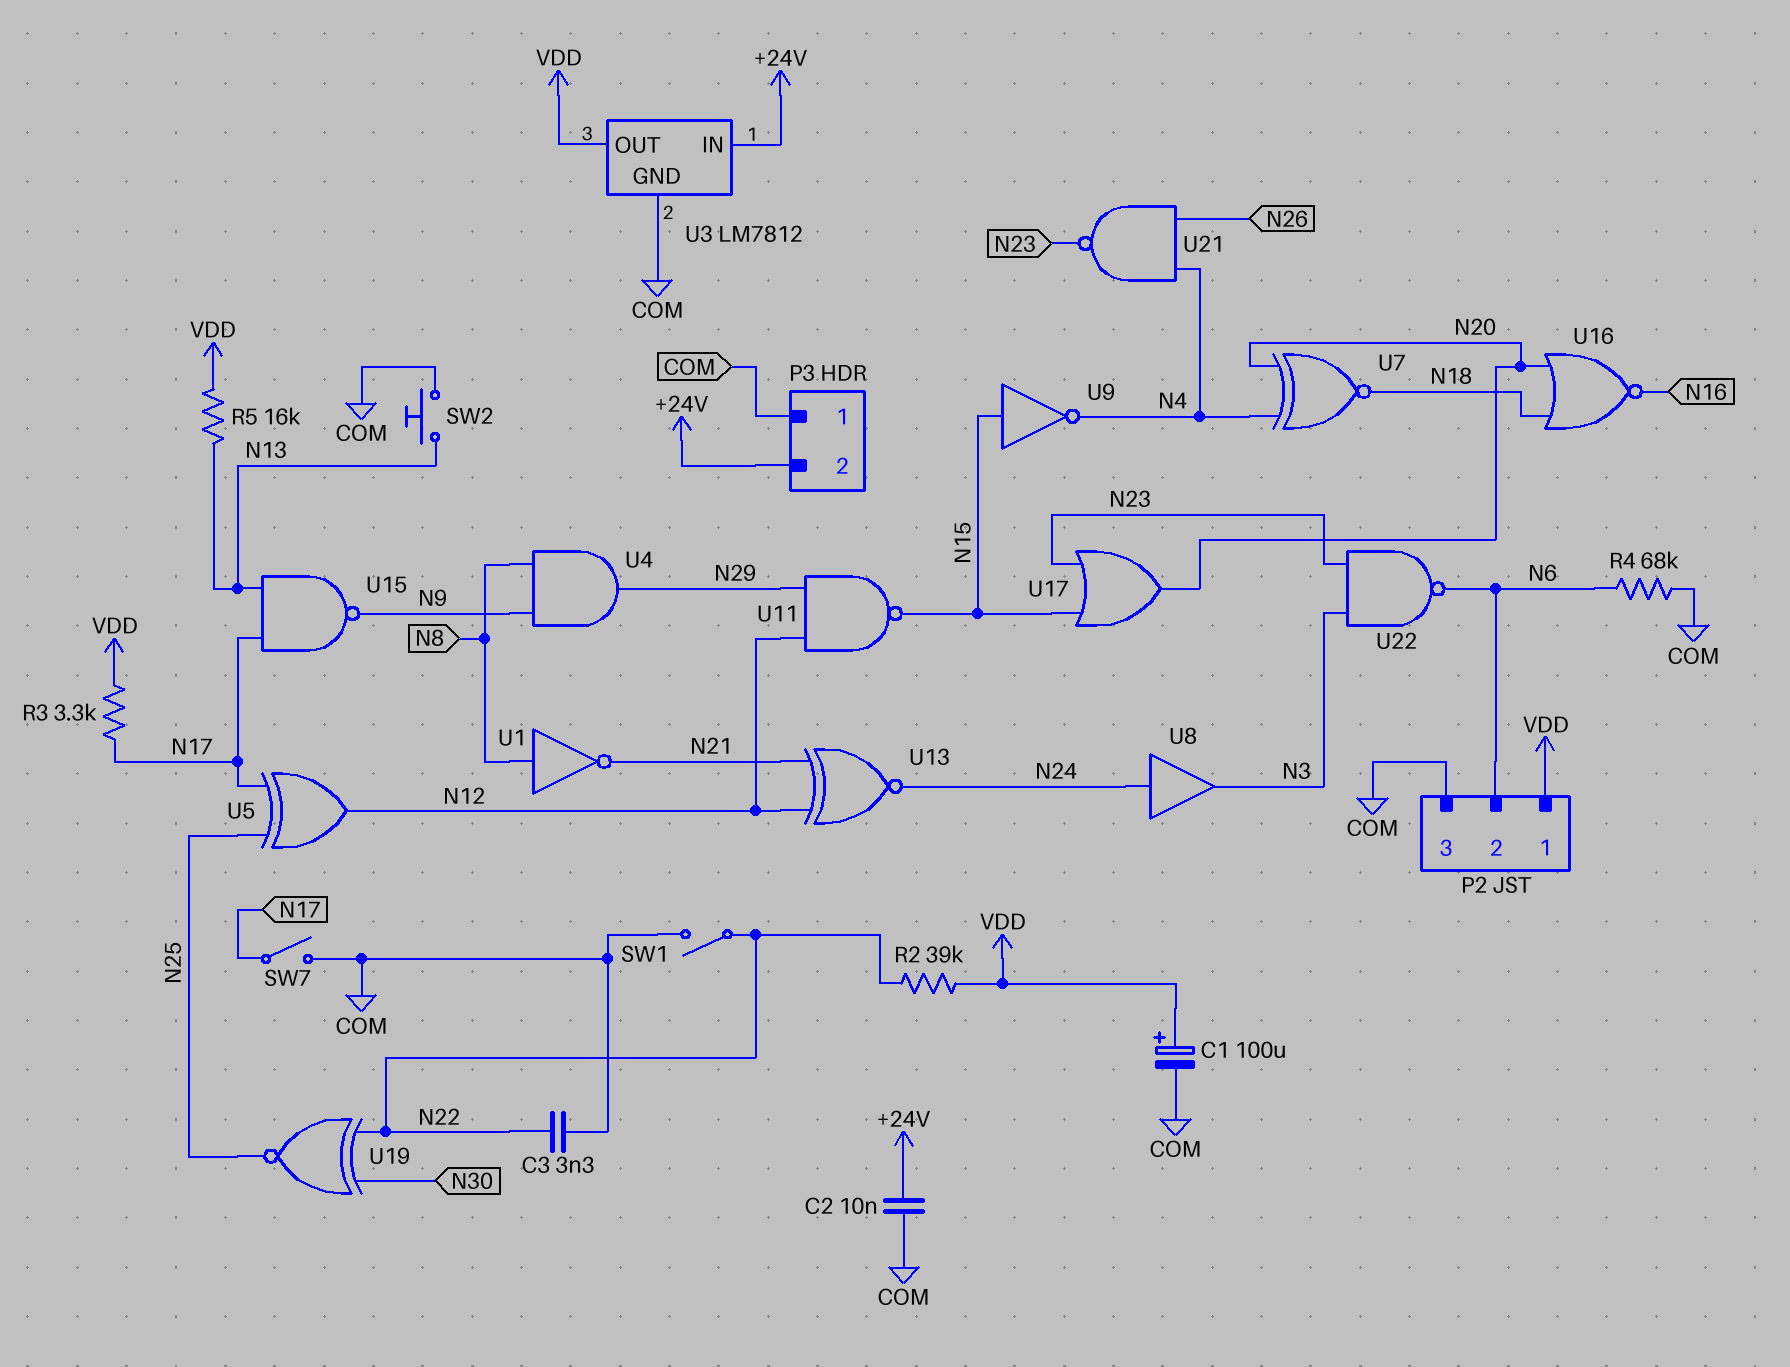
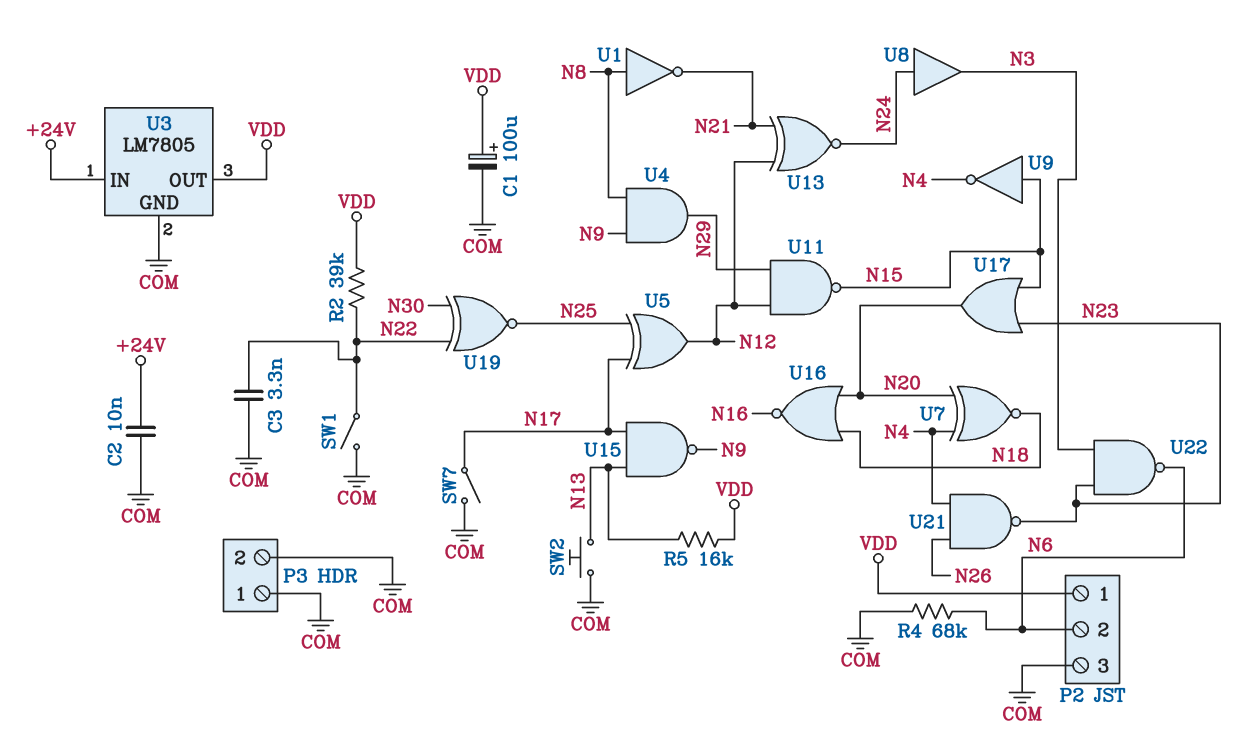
P3 pin 2: +24V -> COM
R3: 3.3k (N17, VDD) -> none
U3: LM7812 -> LM7805

